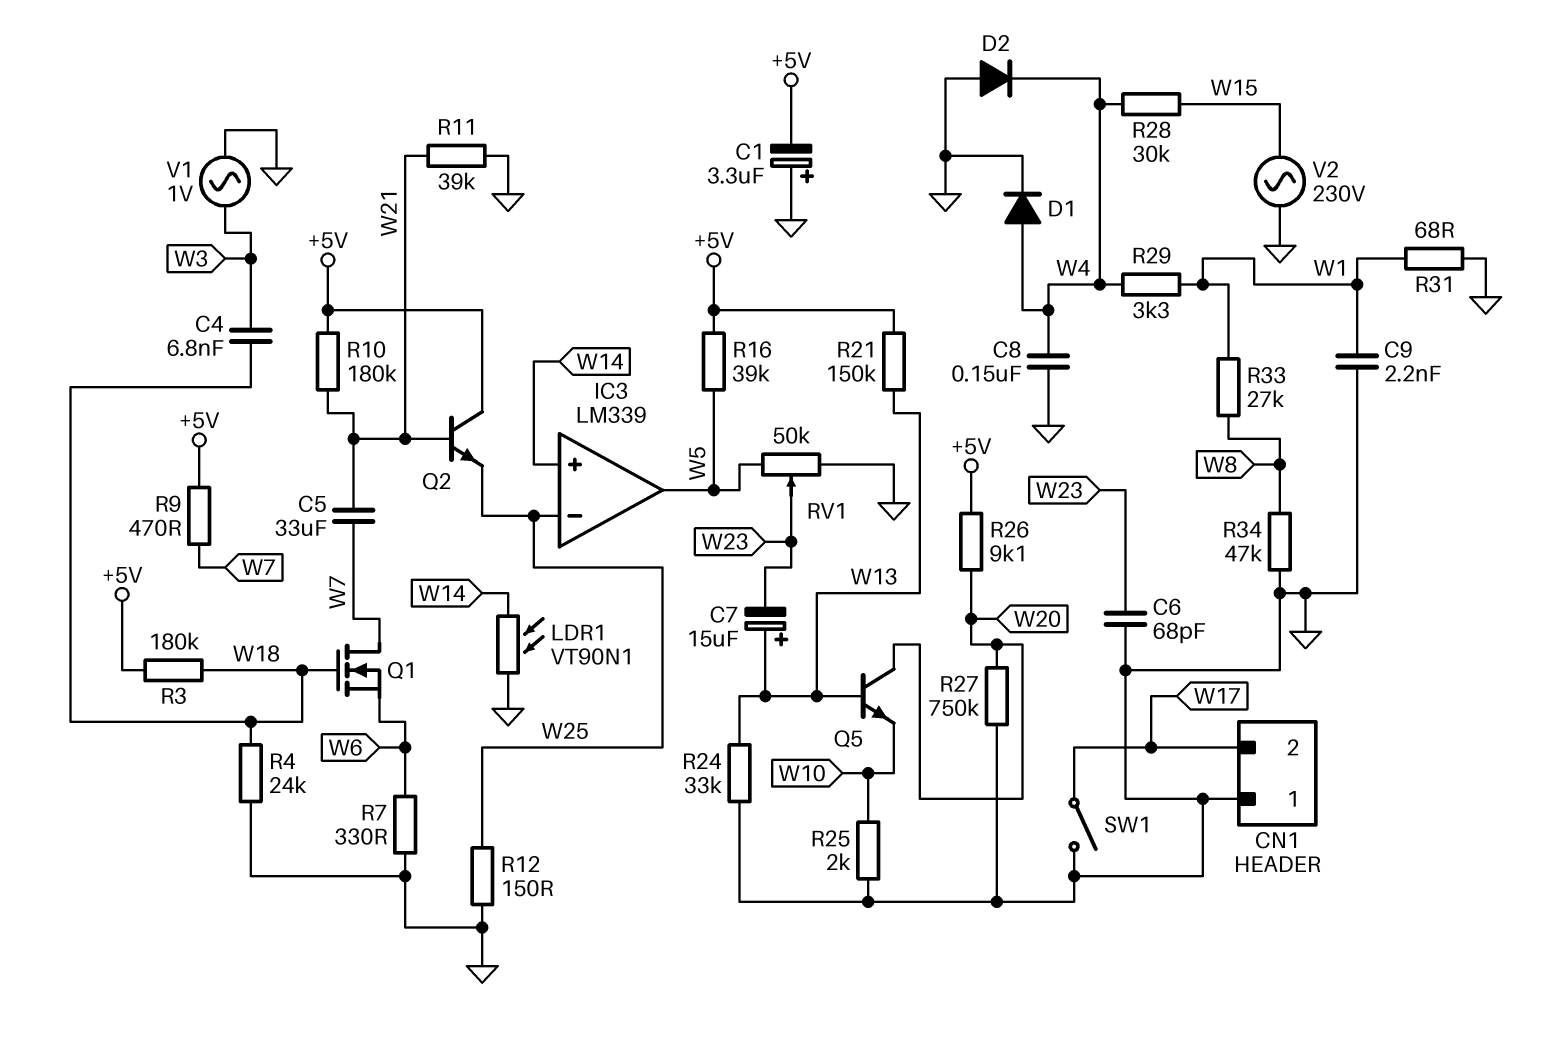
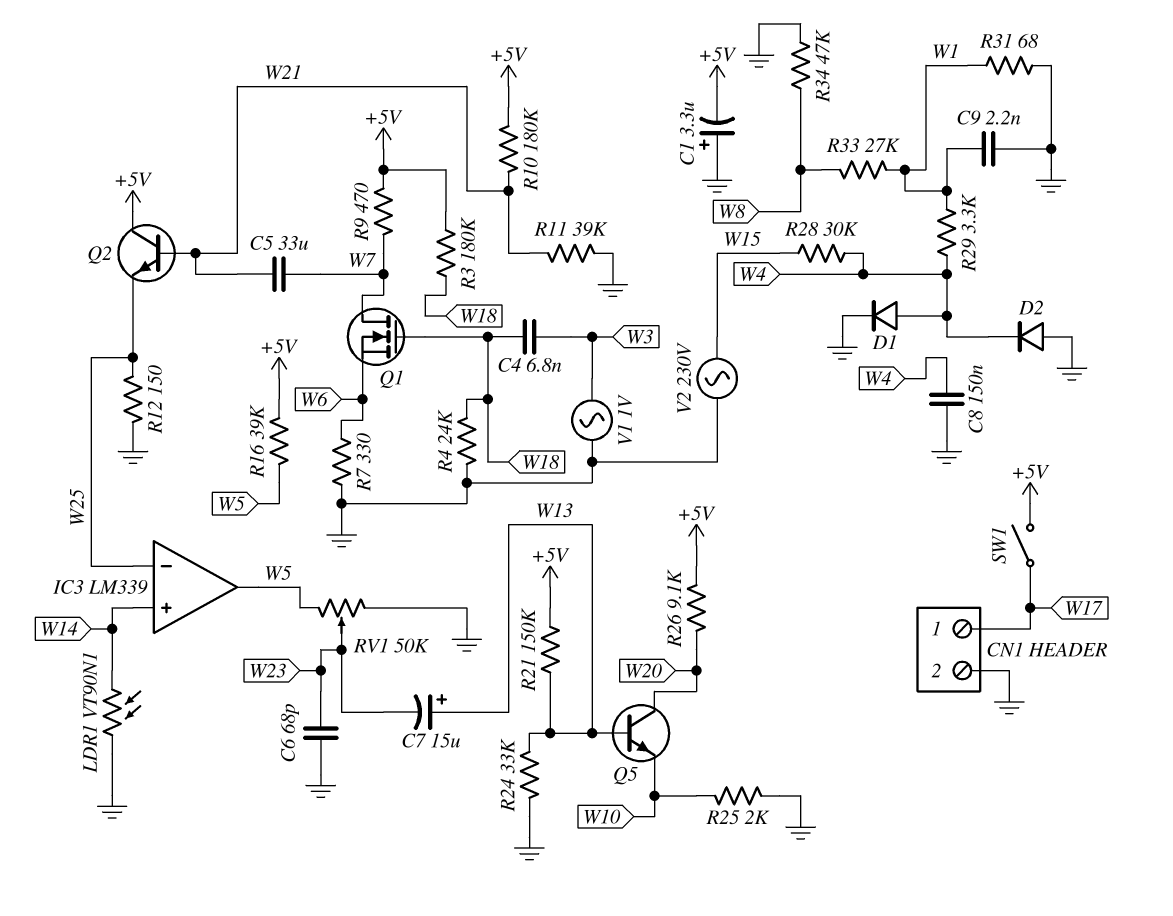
CN1 pin 1: GND -> W17
CN1 pin 2: W17 -> GND
R27: 750k (GND, W20) -> none
SW1: switch (GND, W17) -> switch (+5V, W17)

